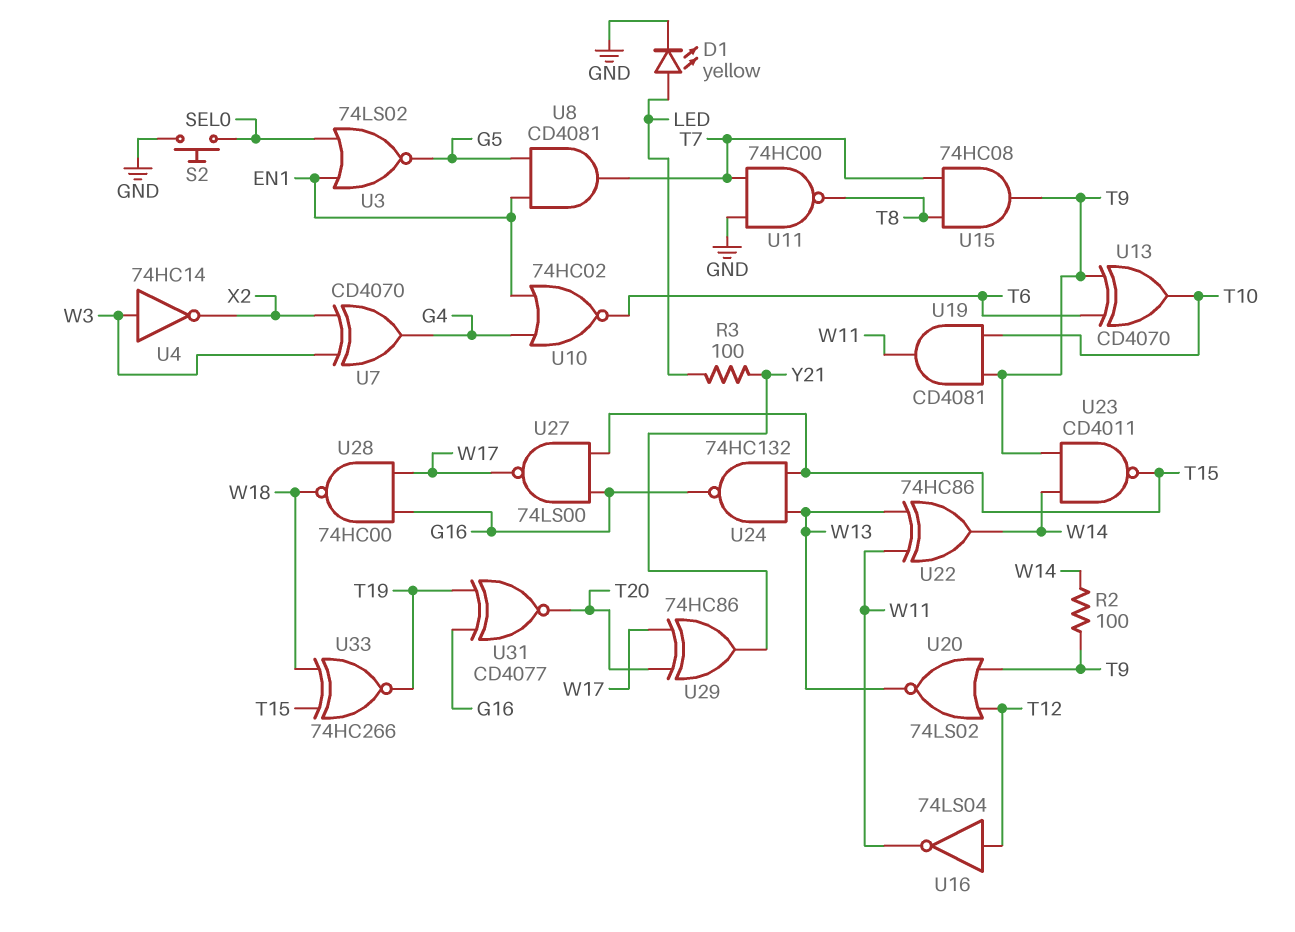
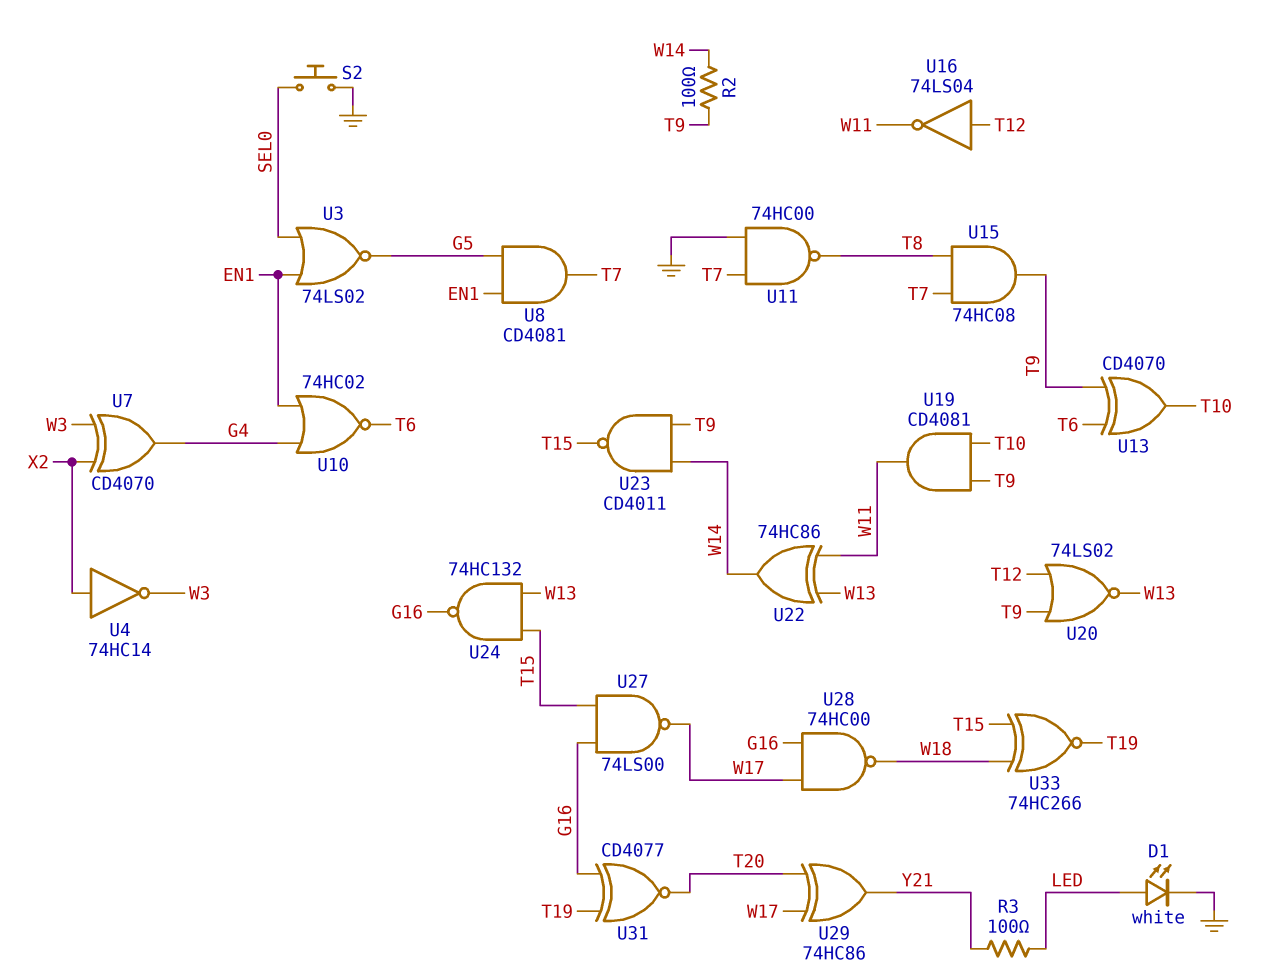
D1: LED yellow (A LED, K GND) -> LED white (A LED, K GND)
U4: NOT 74HC14 (in W3, out X2) -> NOT 74HC14 (in X2, out W3)

